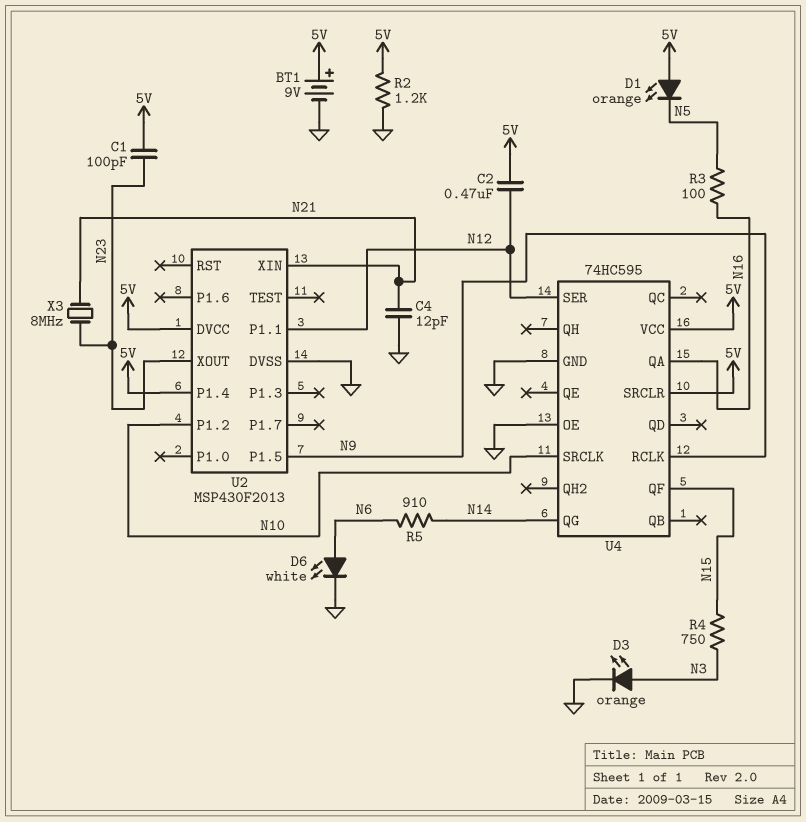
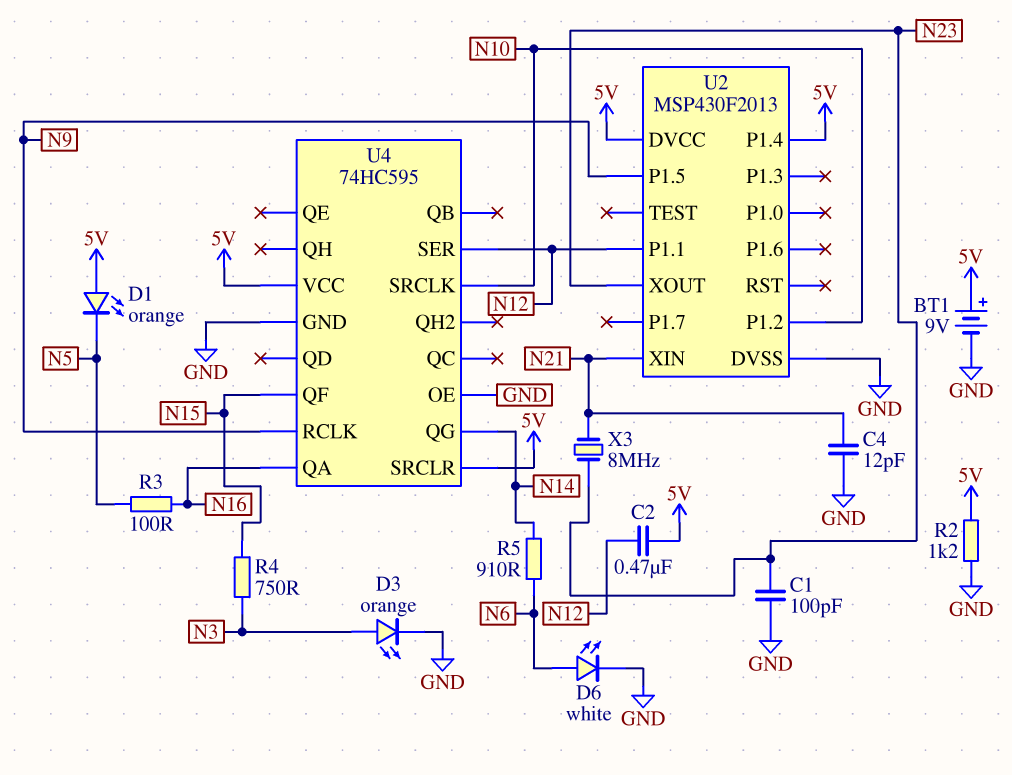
C1: 100pF (5V, N23) -> 100pF (GND, N23)

